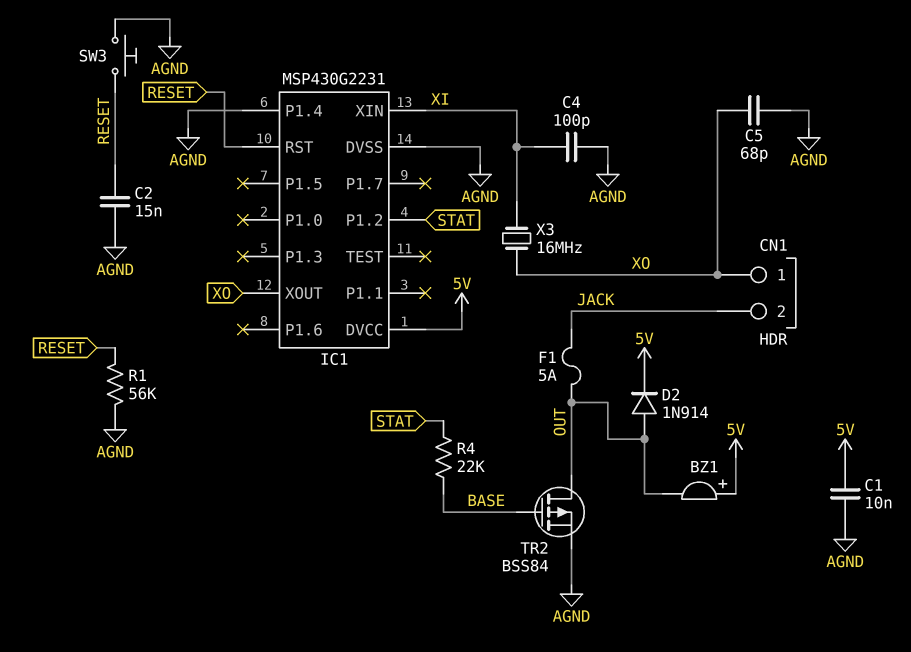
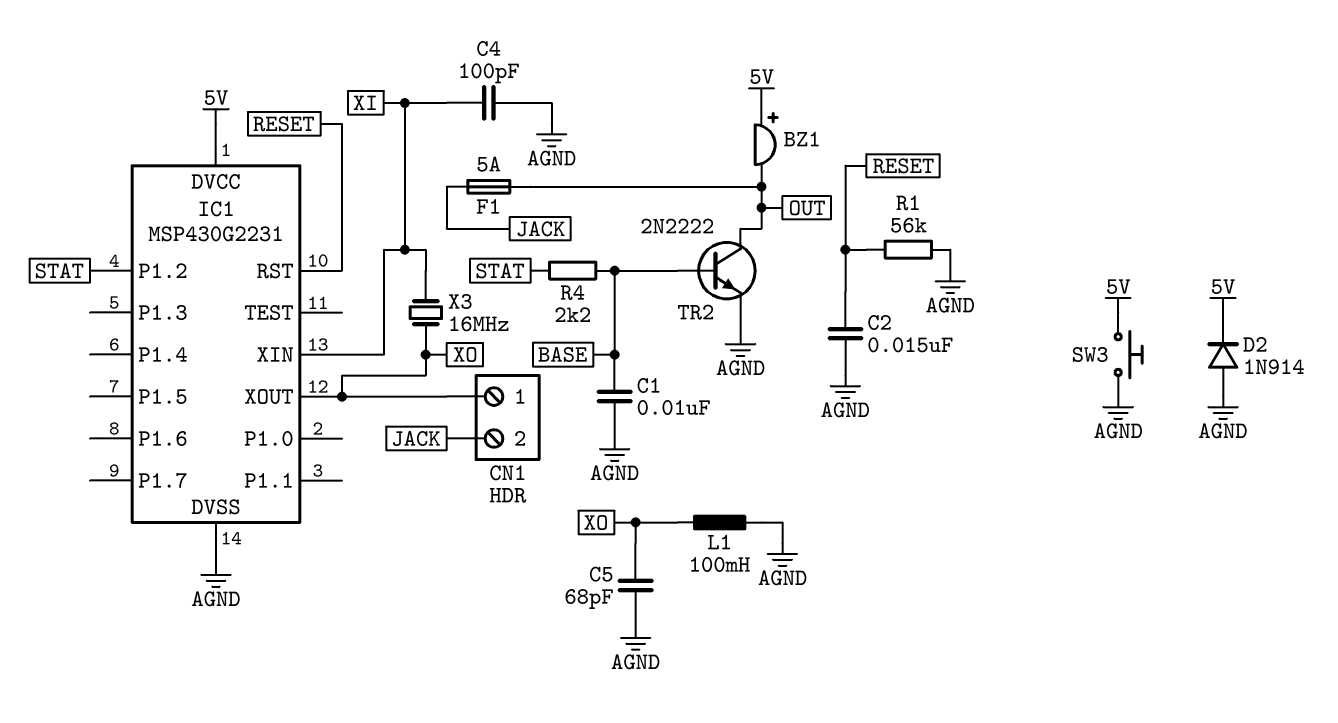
C1: 10nF (5V, AGND) -> 10nF (AGND, BASE)
D2: diode 1N914 (A OUT, K 5V) -> diode 1N914 (A AGND, K 5V)
IC1 pin P1.4: AGND -> none
L1: none -> 100mH (AGND, XO)
R4: 22k (BASE, STAT) -> 2.2k (BASE, STAT)
SW3: button (AGND, RESET) -> button (5V, AGND)
TR2: PMOS BSS84 (G BASE, D OUT, S AGND) -> NPN 2N2222 (B BASE, C OUT, E AGND)

